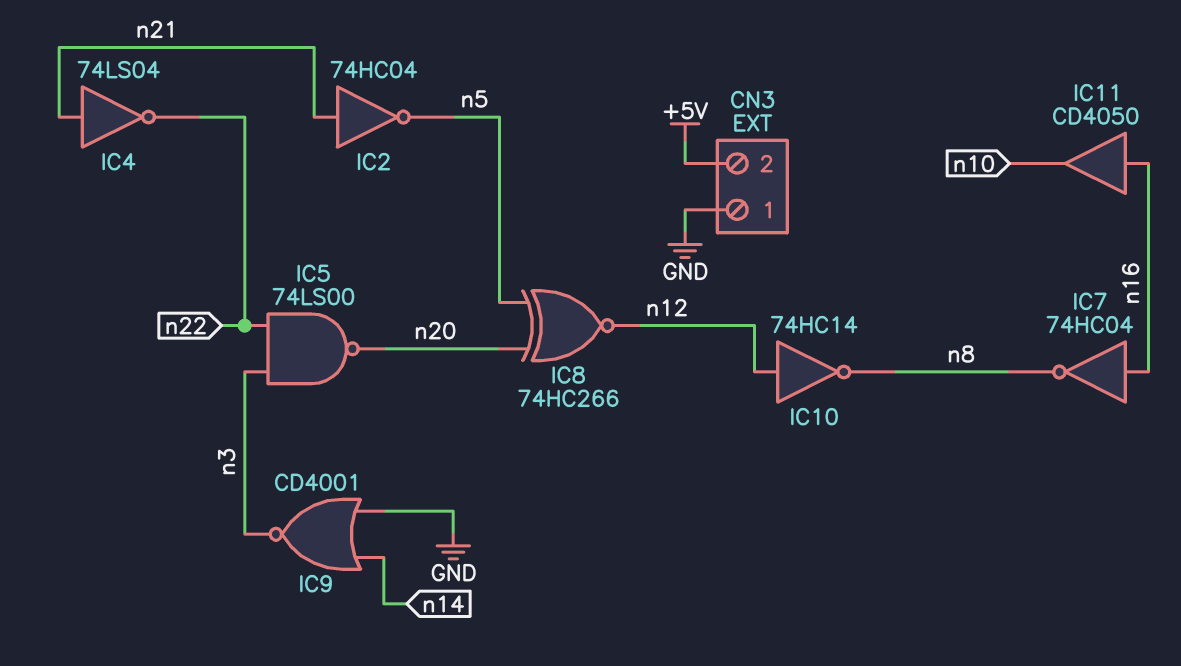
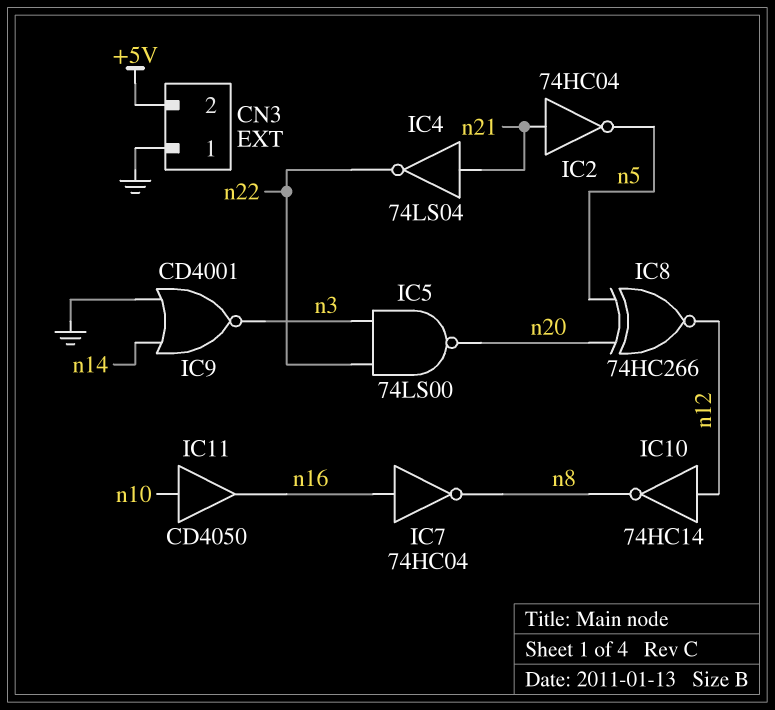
IC11: buffer CD4050 (in n16, out n10) -> buffer CD4050 (in n10, out n16)

